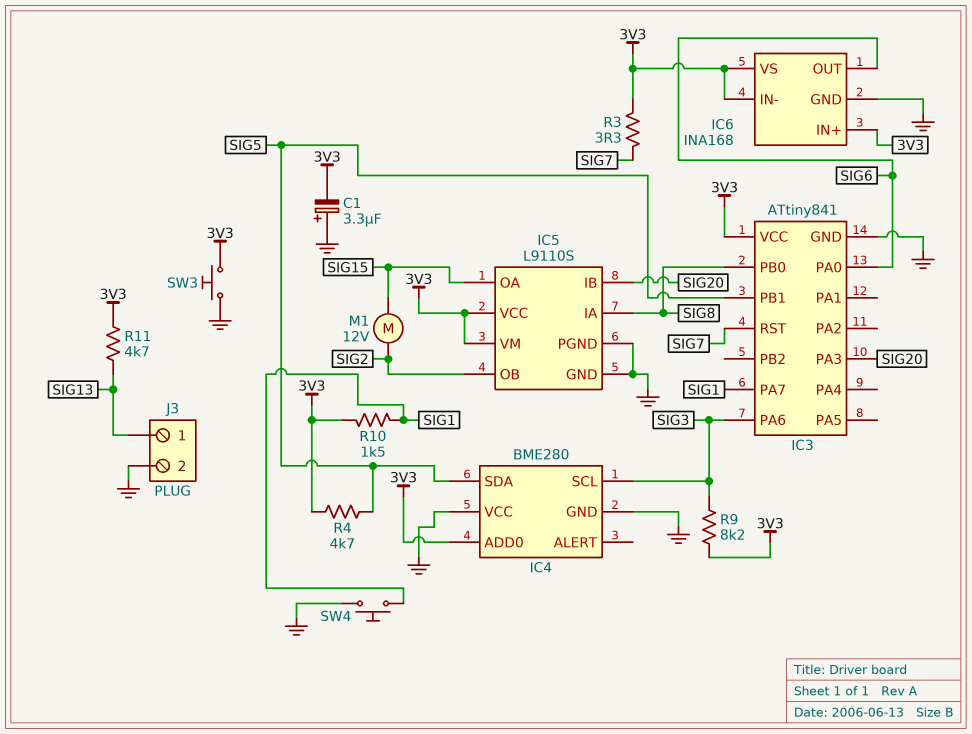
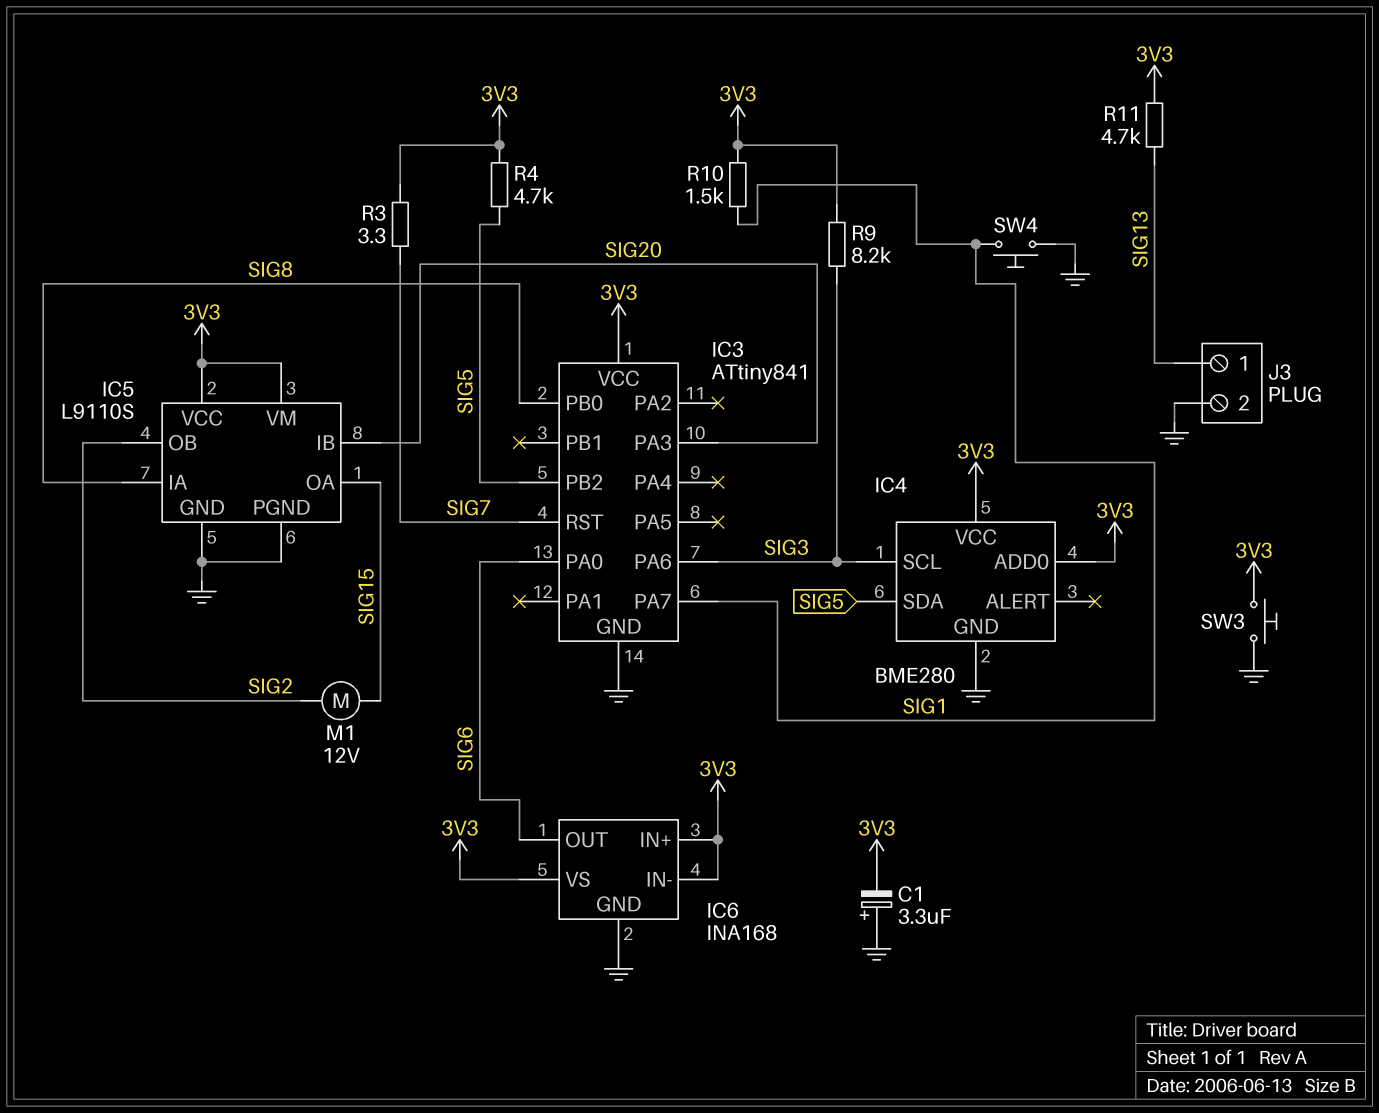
IC3 pin PB1: SIG5 -> none
IC3 pin PB2: none -> SIG5
IC4 pin VCC: GND -> 3V3

